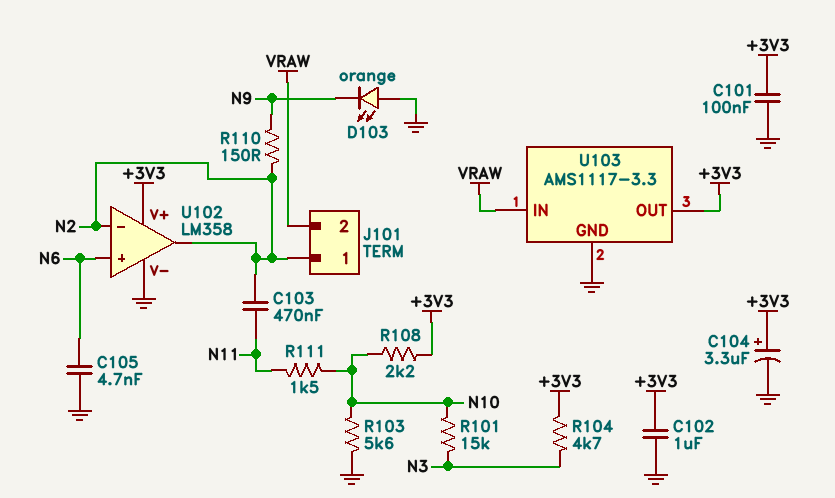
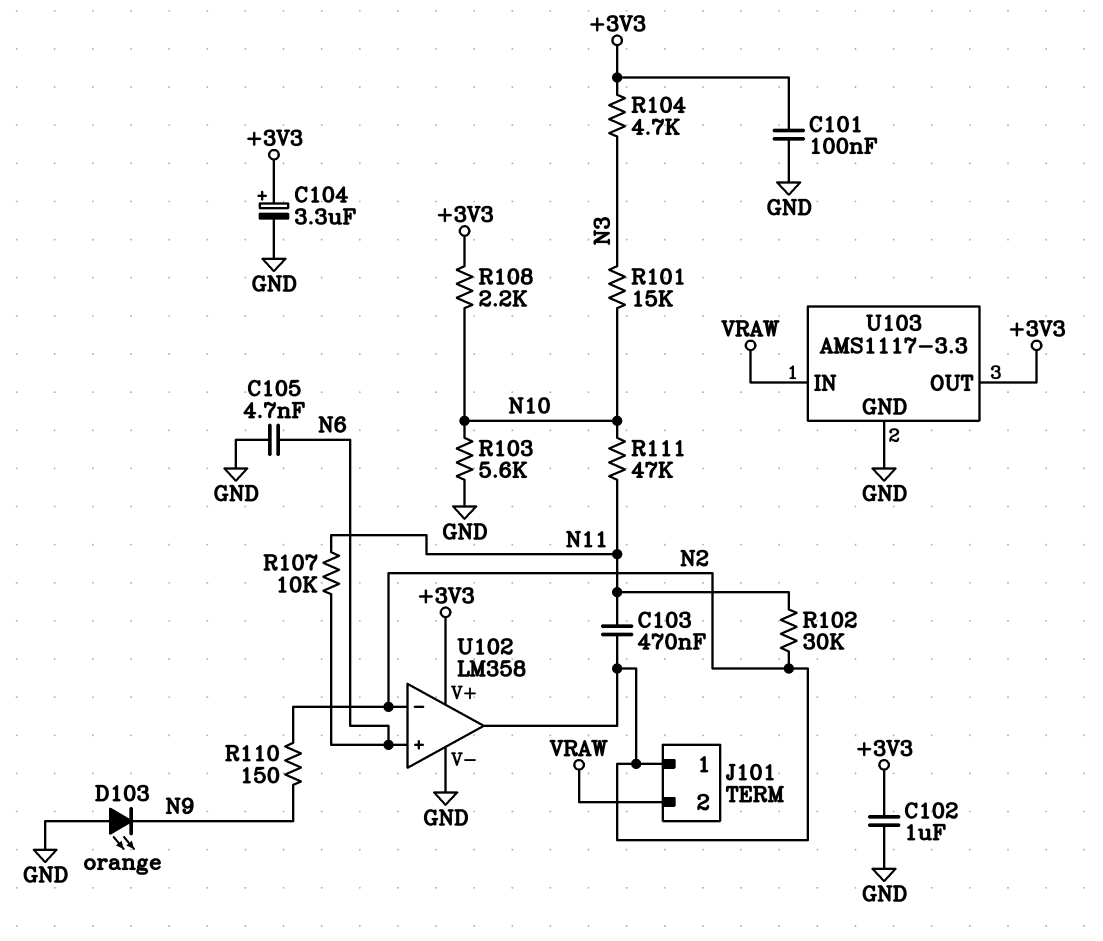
R102: none -> 30k (N2, N11)
R107: none -> 10k (N6, N11)
R111: 1.5k (N10, N11) -> 47k (N10, N11)

